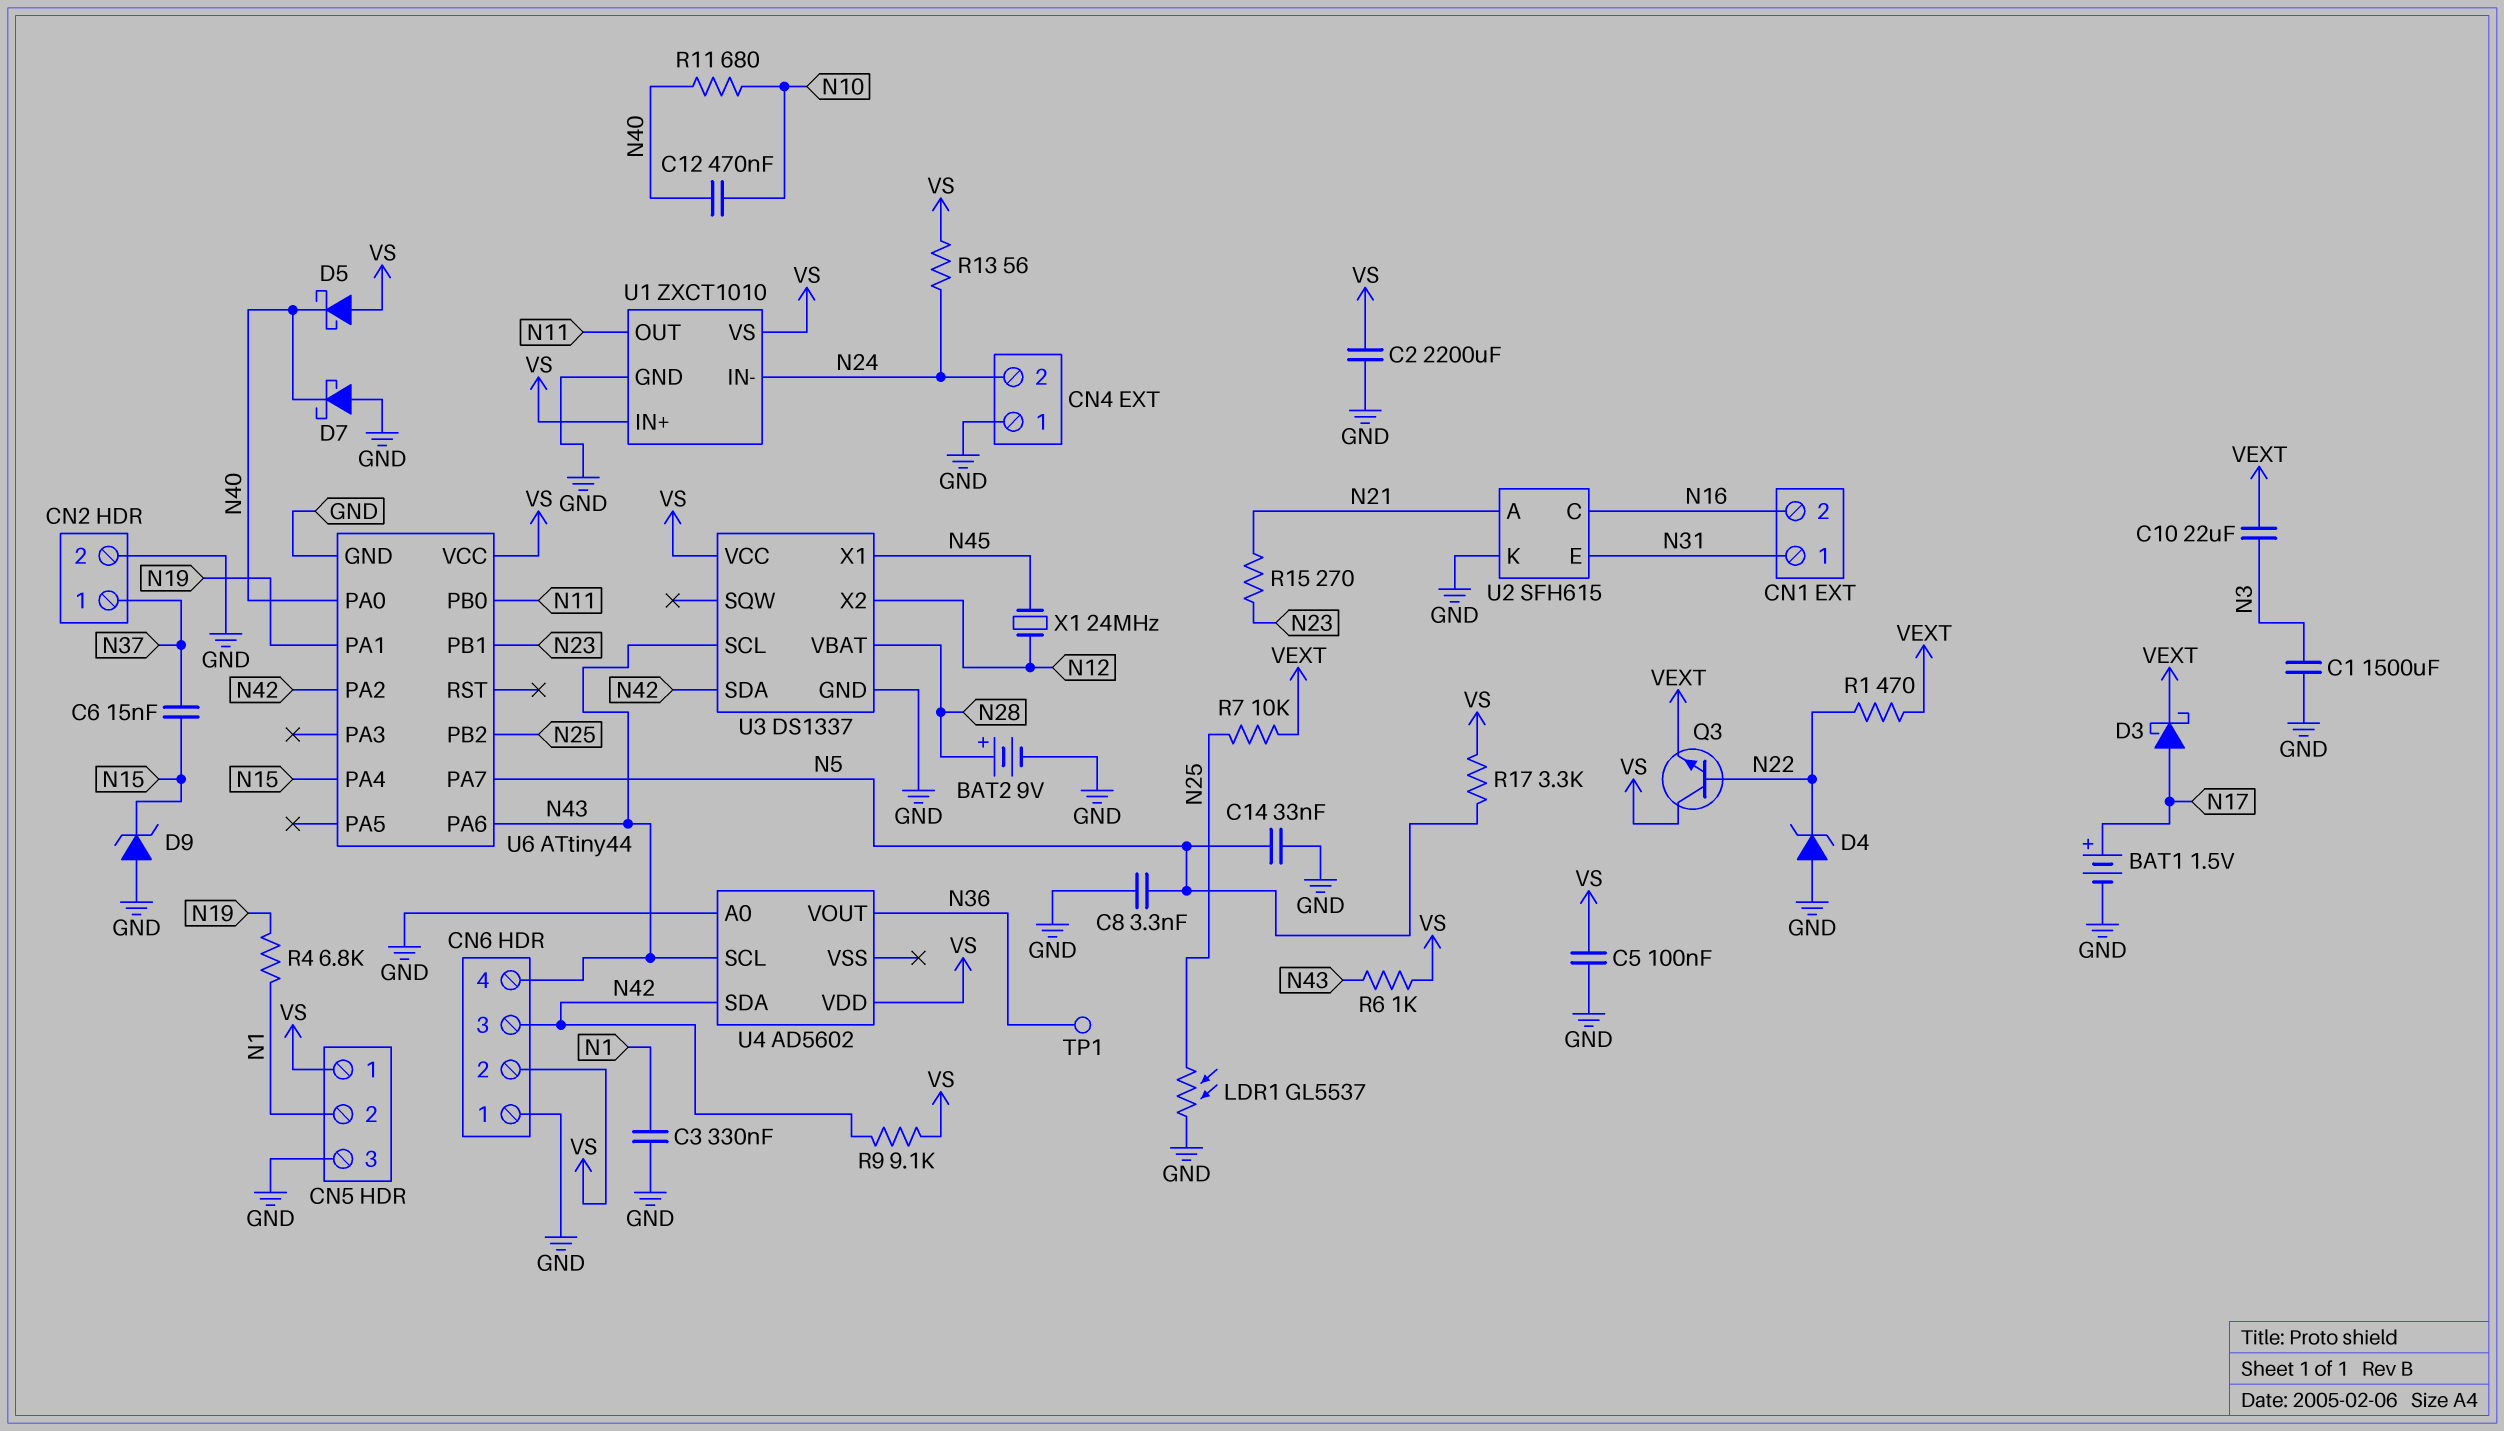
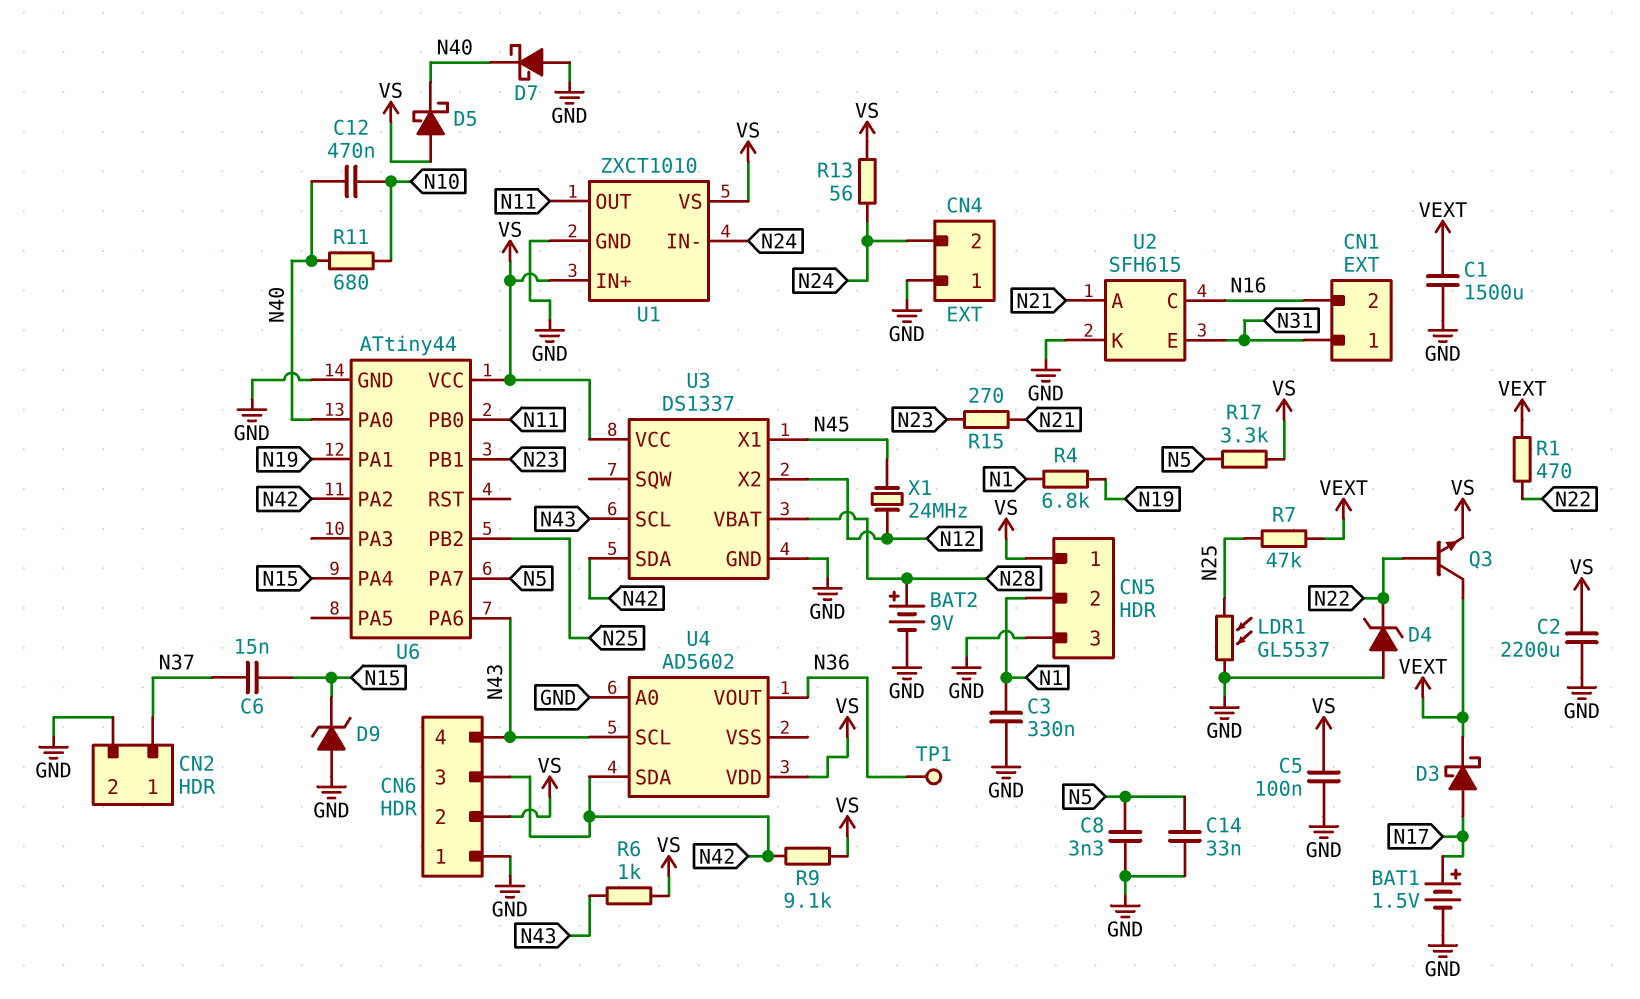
C1: 1500uF (GND, N3) -> 1500uF (GND, VEXT)
C10: 22uF (N3, VEXT) -> none
Q3: NPN (B N22, C VS, E VEXT) -> NPN (B N22, C VEXT, E VS)
R7: 10k (N25, VEXT) -> 47k (N25, VEXT)

